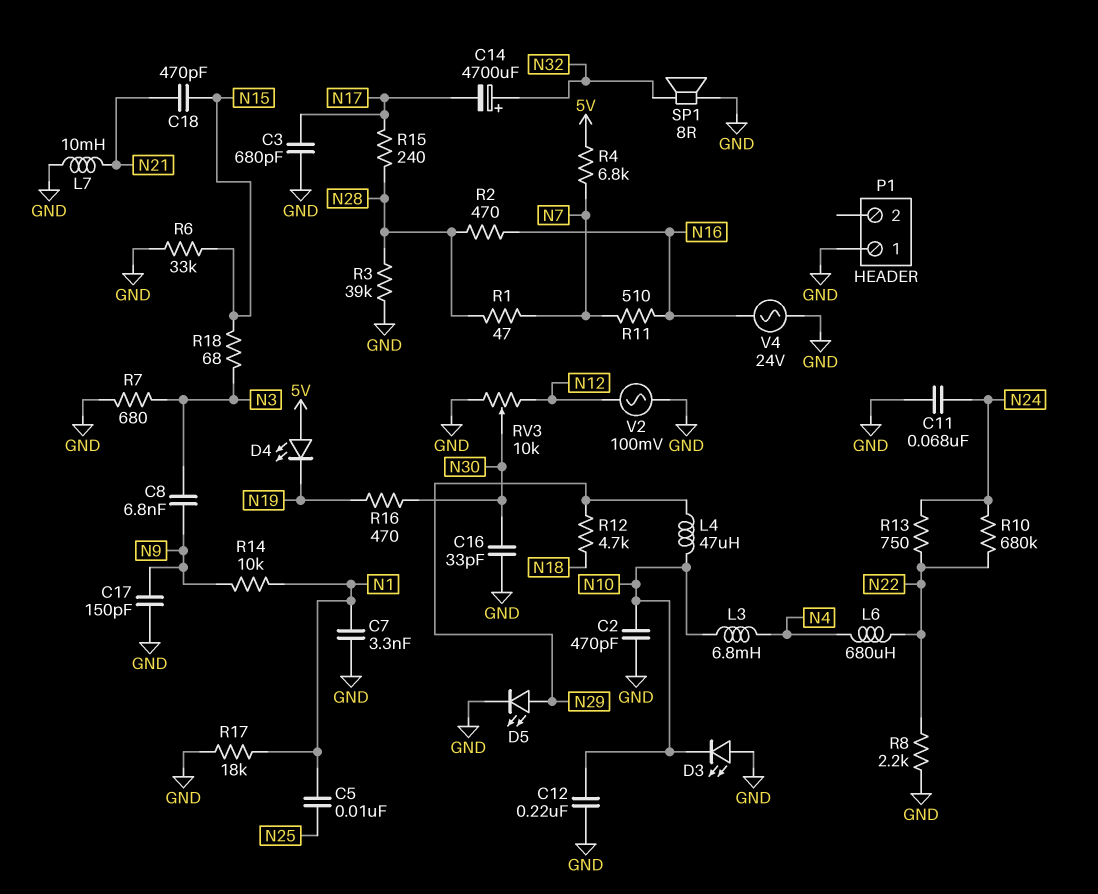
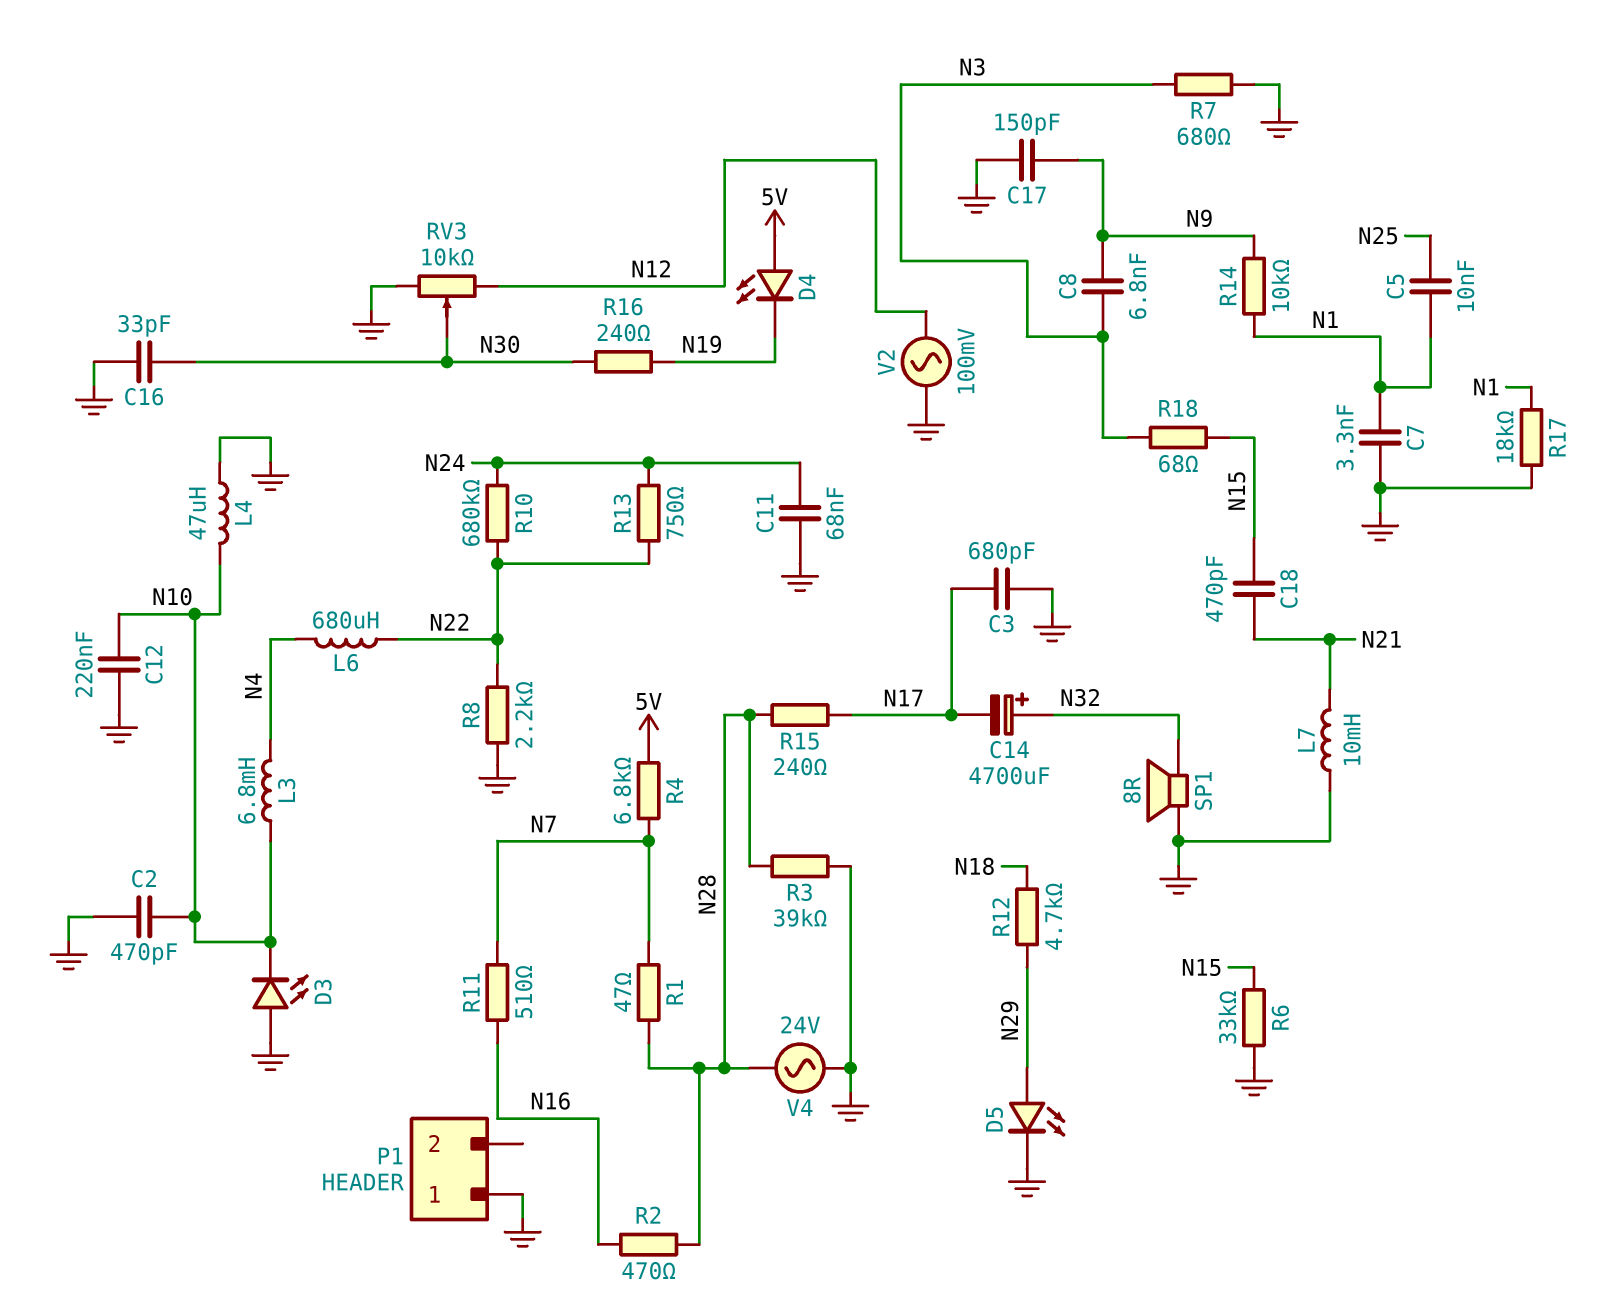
L4: 47uH (N10, N29) -> 47uH (GND, N10)
R16: 470 (N19, N30) -> 240 (N19, N30)
V4: AC 24V (GND, N16) -> AC 24V (GND, N28)

